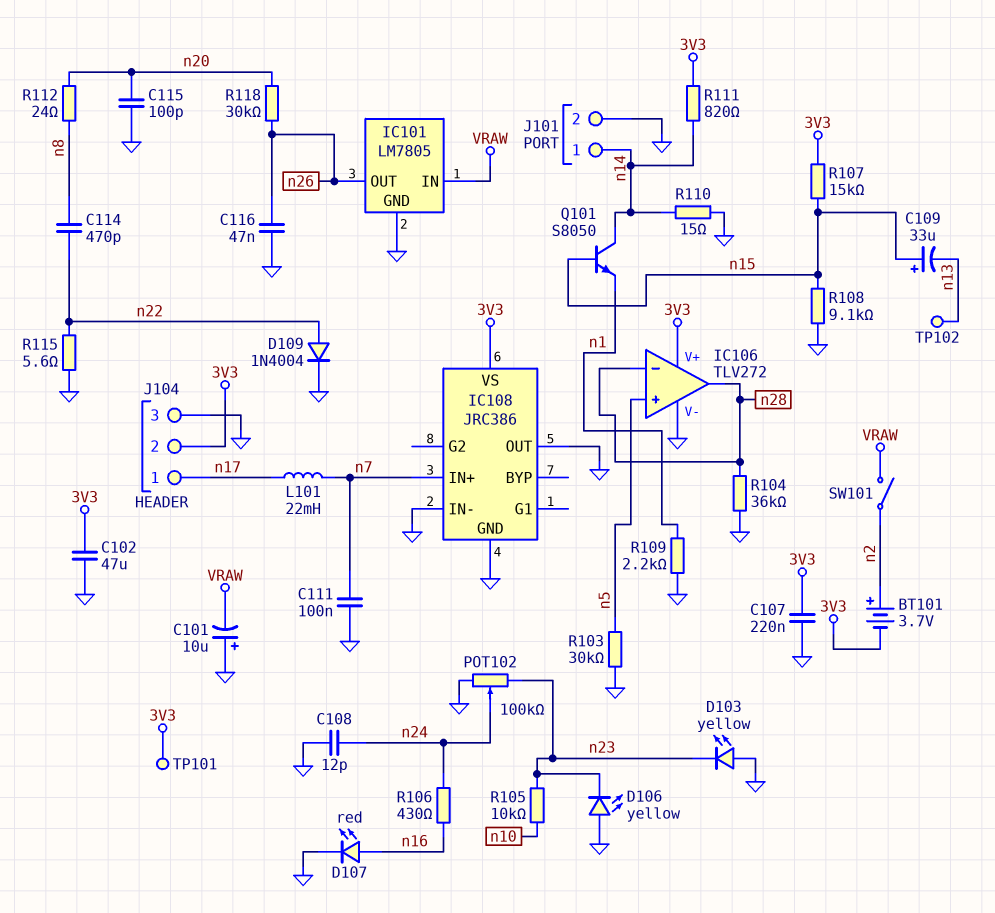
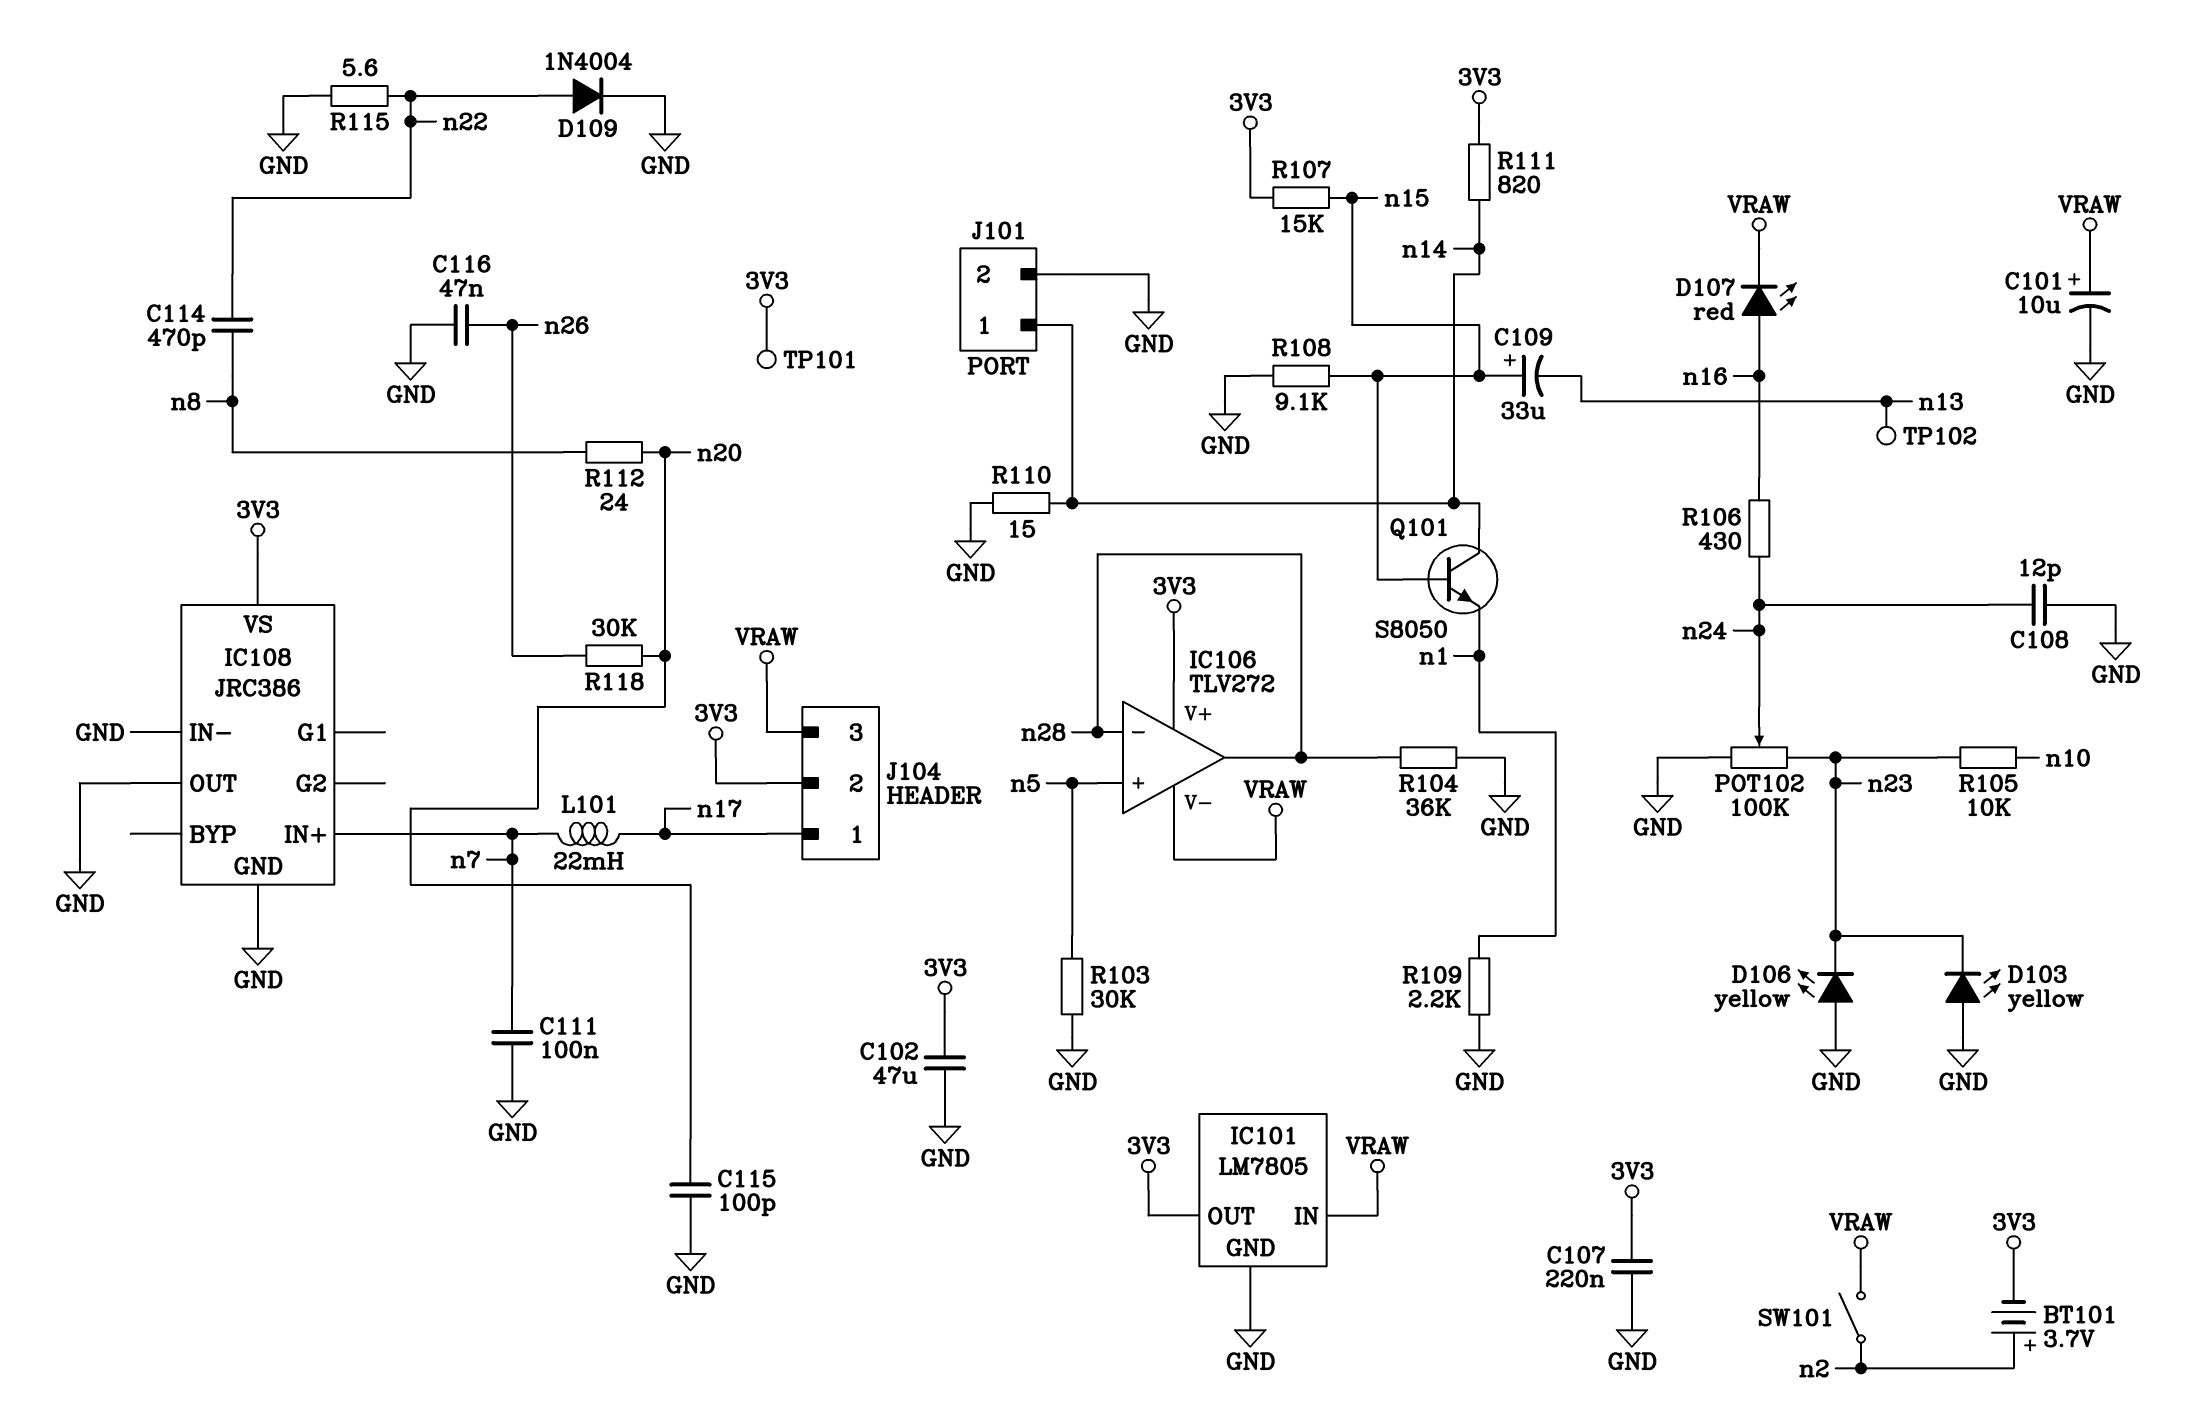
C101: 10uF (plus GND, minus VRAW) -> 10uF (plus VRAW, minus GND)
D107: LED red (A n16, K GND) -> LED red (A n16, K VRAW)
IC101 pin OUT: n26 -> 3V3
IC106 pin V-: GND -> VRAW
J104 pin 3: GND -> VRAW

